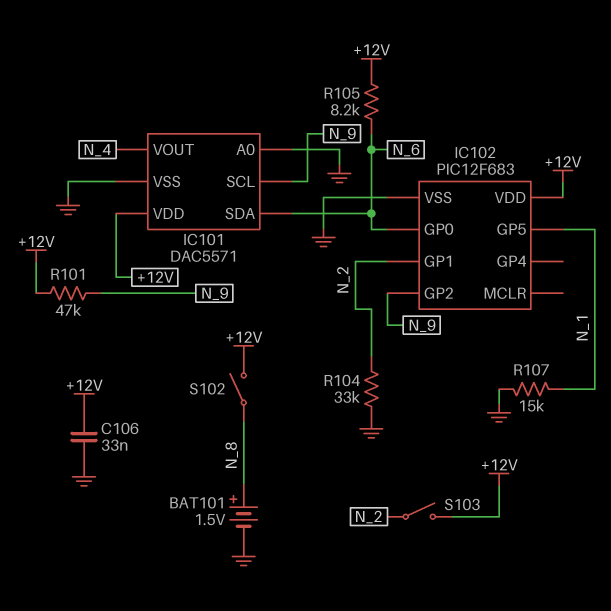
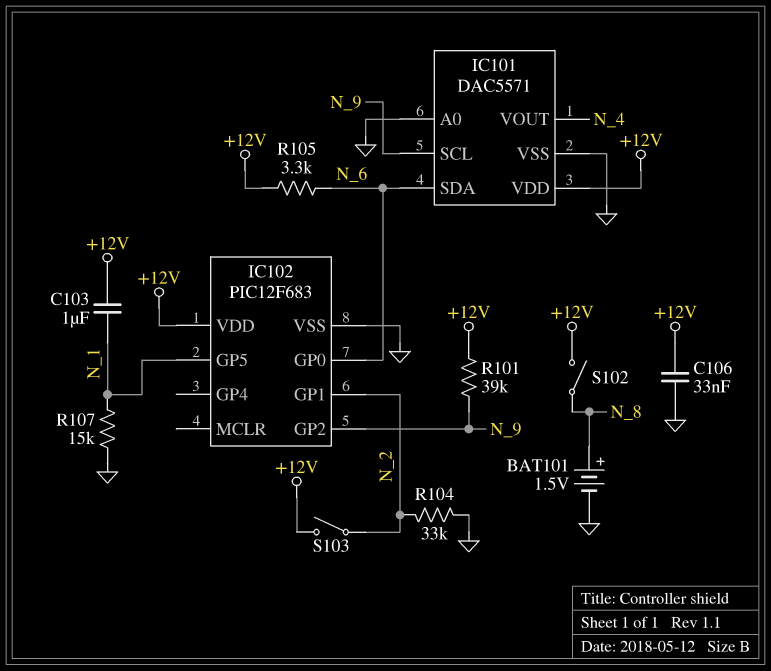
C103: none -> 1uF (+12V, N_1)
R101: 47k (+12V, N_9) -> 39k (+12V, N_9)
R105: 8.2k (+12V, N_6) -> 3.3k (+12V, N_6)

